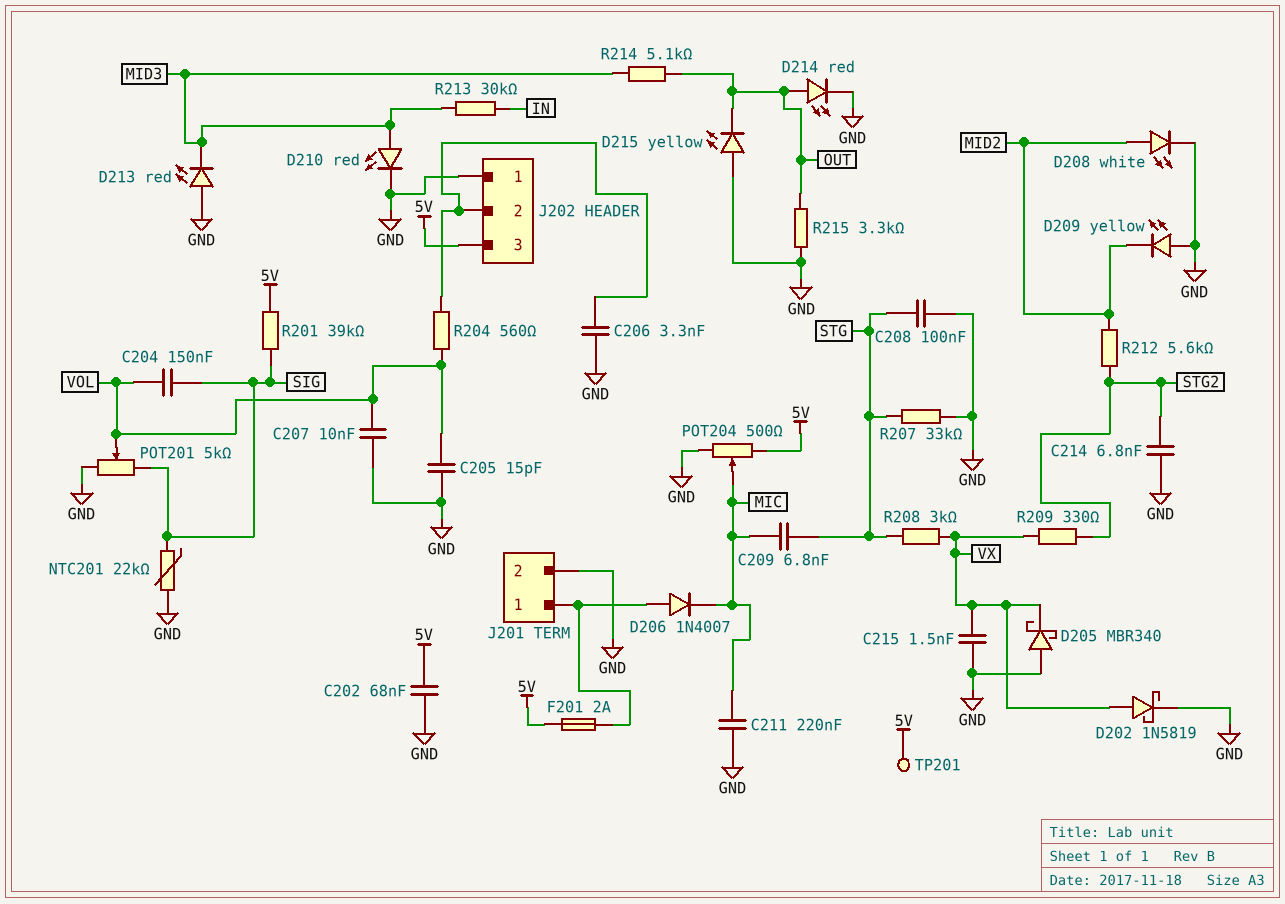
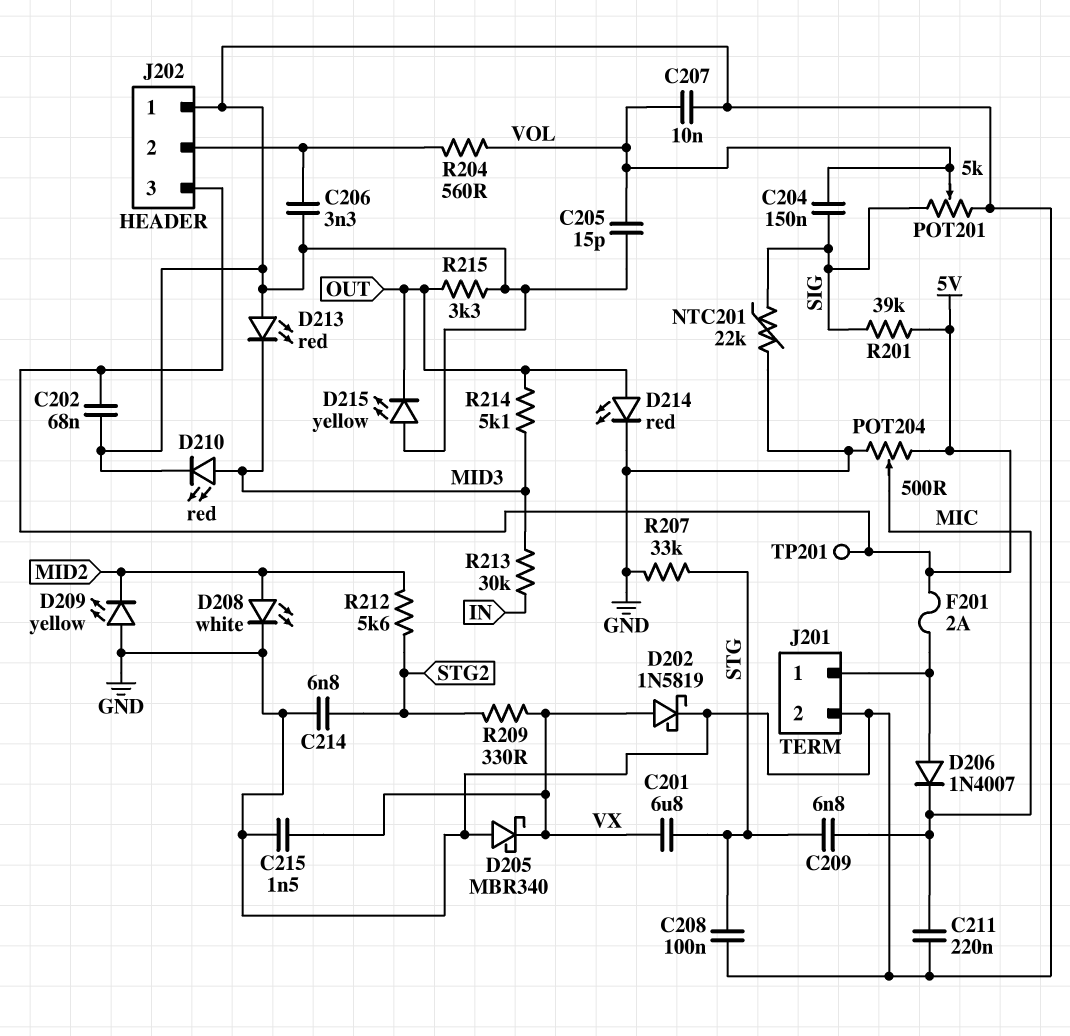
C201: none -> 6.8uF (STG, VX)
R208: 3k (STG, VX) -> none

